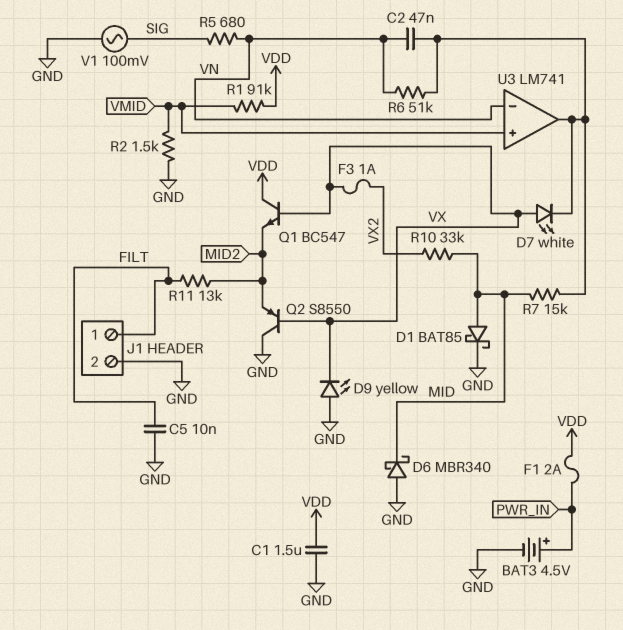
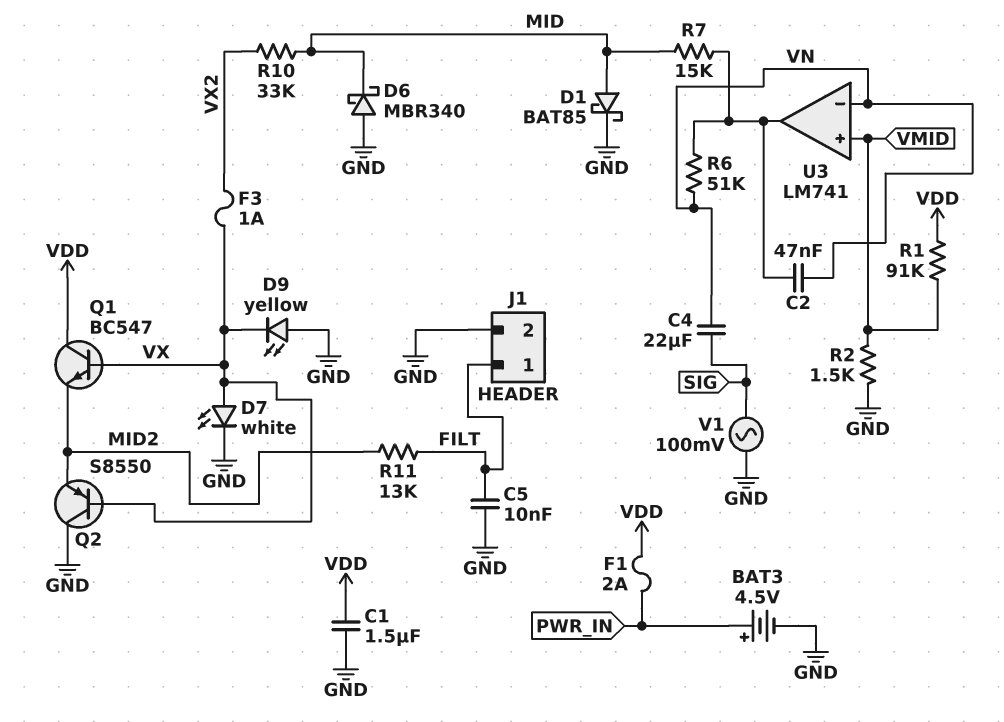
C4: none -> 22uF (SIG, VN)
D7: LED white (A VX, K U3/out) -> LED white (A VX, K GND)
R5: 680 (SIG, VN) -> none

